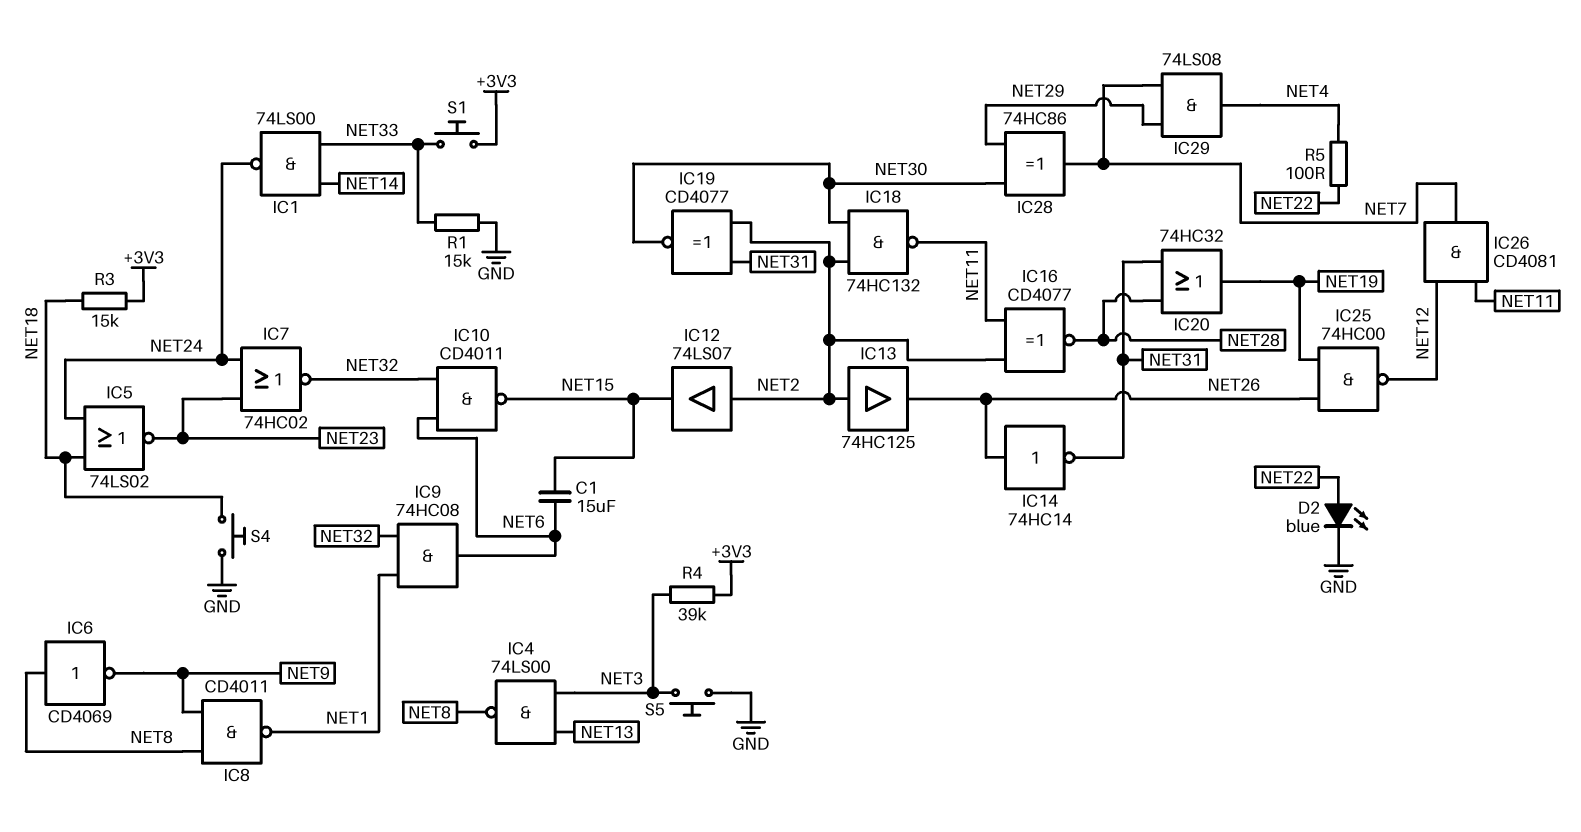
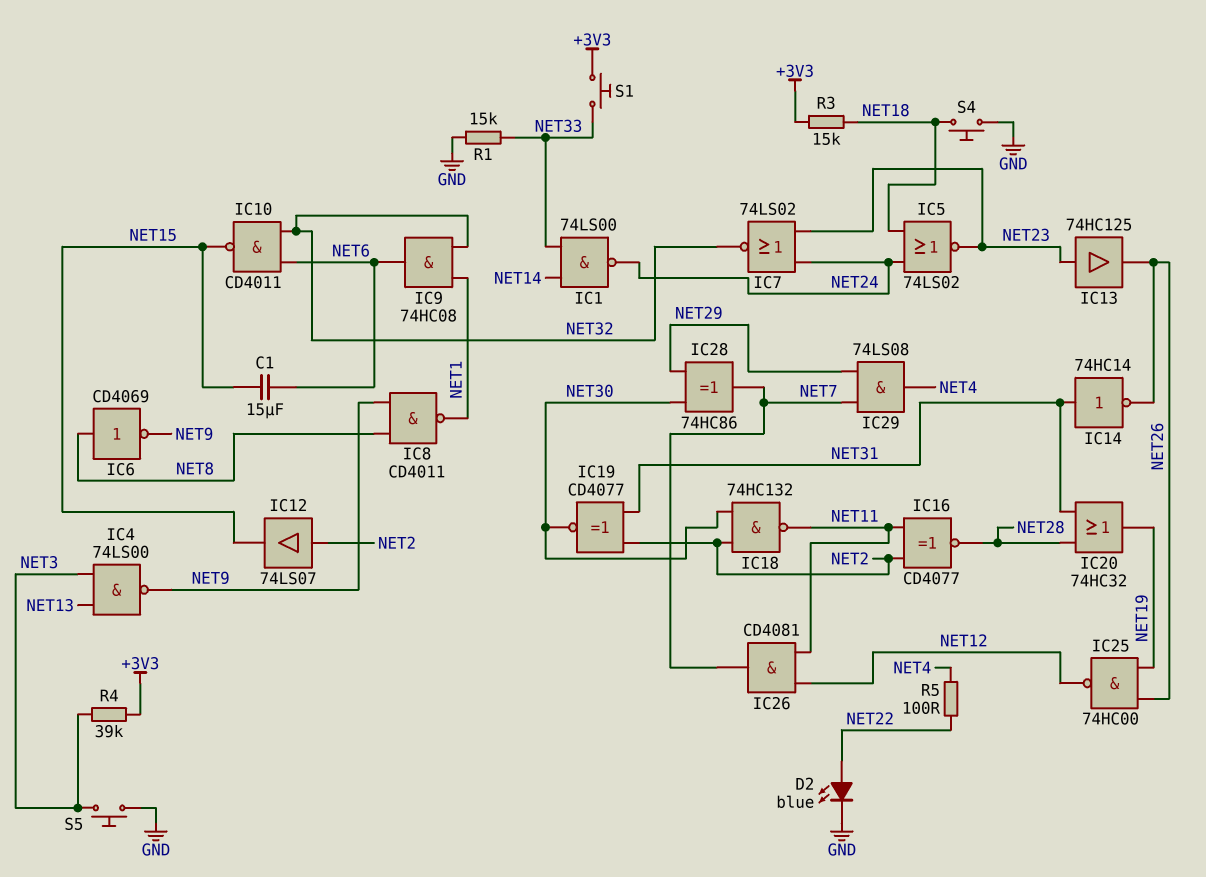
IC4: NAND 74LS00 (in NET3, in NET13, out NET8) -> NAND 74LS00 (in NET3, in NET13, out NET9)
IC7: NOR 74HC02 (in NET23, in NET24, out NET32) -> NOR 74LS02 (in NET23, in NET24, out NET32)
IC13: buffer 74HC125 (in NET2, out NET26) -> buffer 74HC125 (in NET23, out NET26)
IC14: NOT 74HC14 (in NET26, out NET31) -> NOT 74HC14 (in NET31, out NET26)

